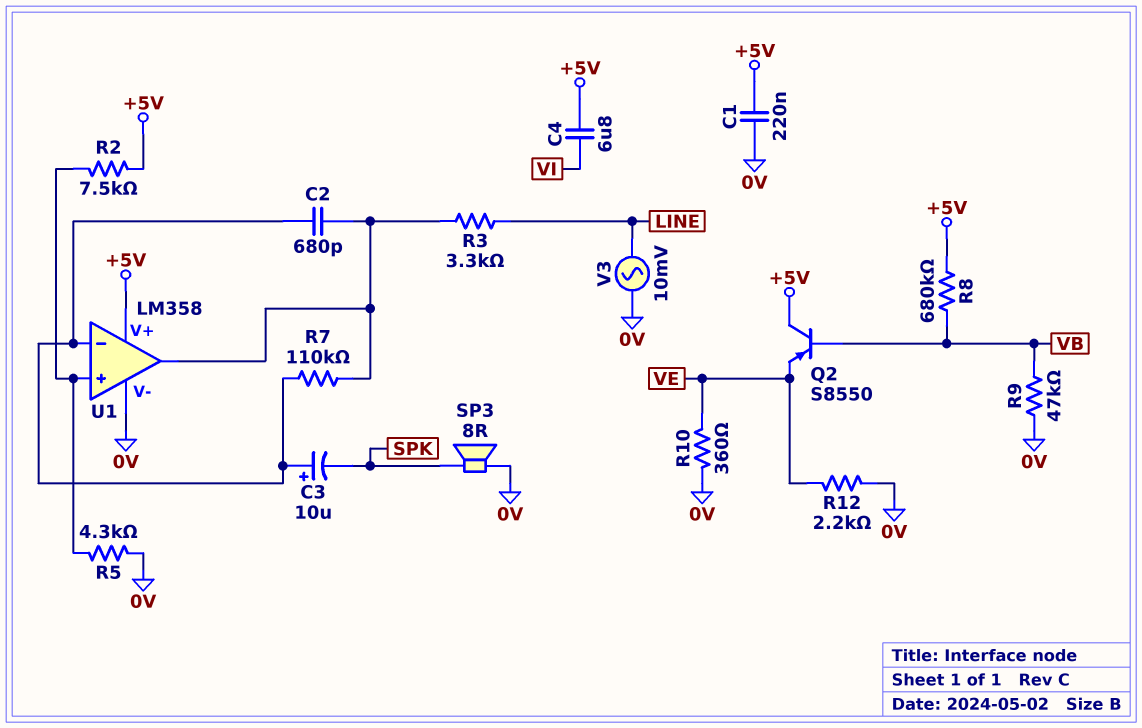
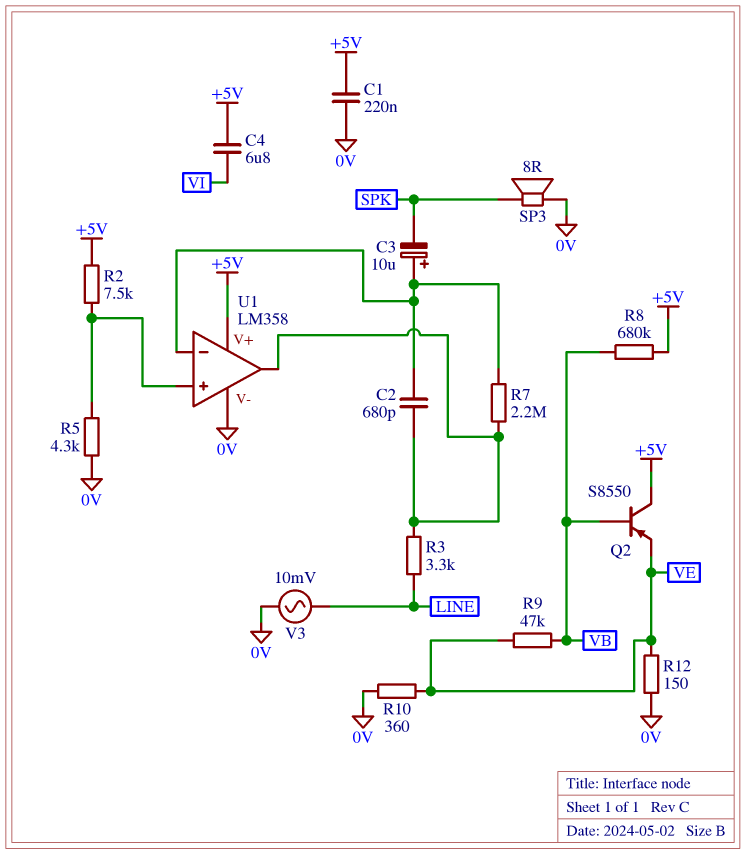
R7: 110k (U1/in-, U1/out) -> 2.2M (U1/in-, U1/out)
R9: 47k (0V, VB) -> 47k (VB, VE)
R12: 2.2k (0V, VE) -> 150 (0V, VE)

